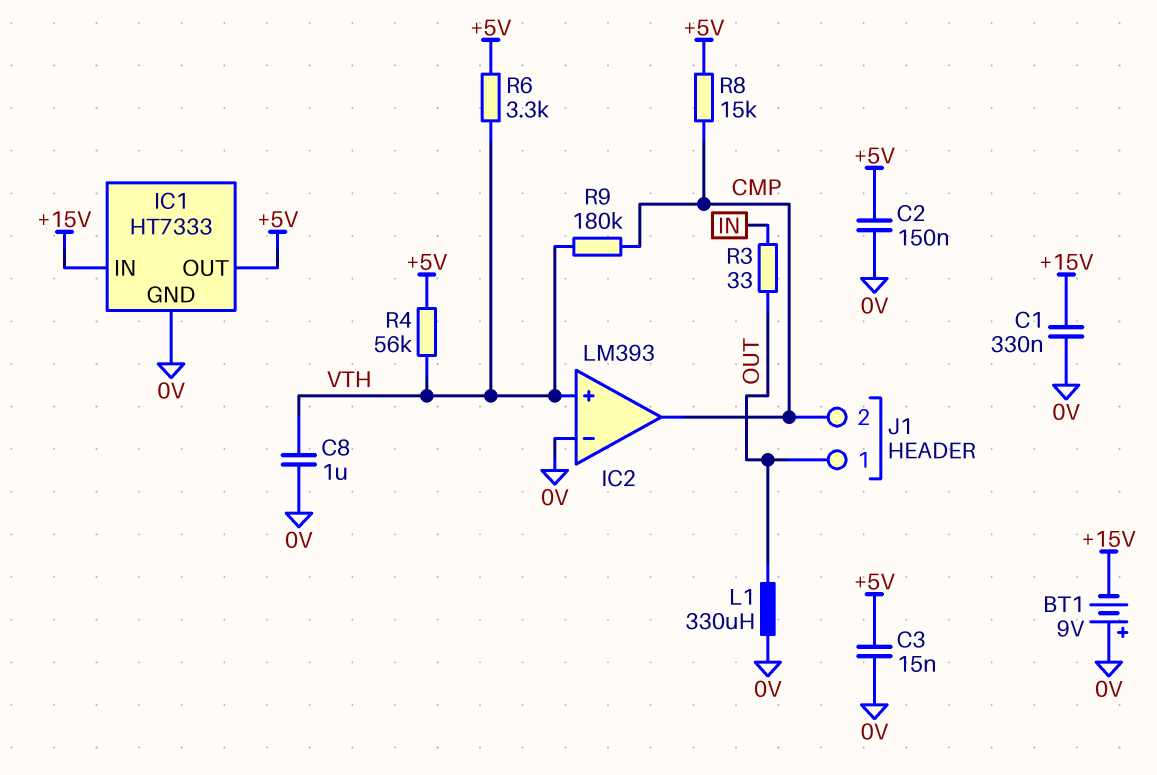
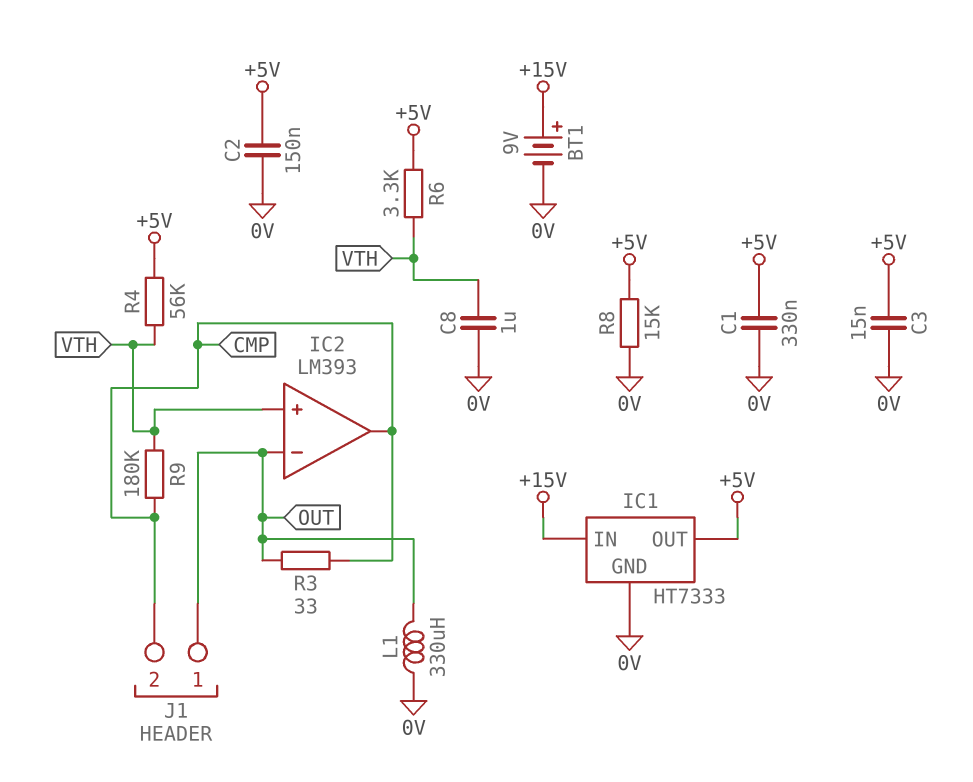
BT1: 9V (plus 0V, minus +15V) -> 9V (plus +15V, minus 0V)
C1: 330nF (+15V, 0V) -> 330nF (+5V, 0V)
IC2 pin in-: 0V -> OUT
R3: 33 (IN, OUT) -> 33 (CMP, OUT)
R8: 15k (+5V, CMP) -> 15k (+5V, 0V)

